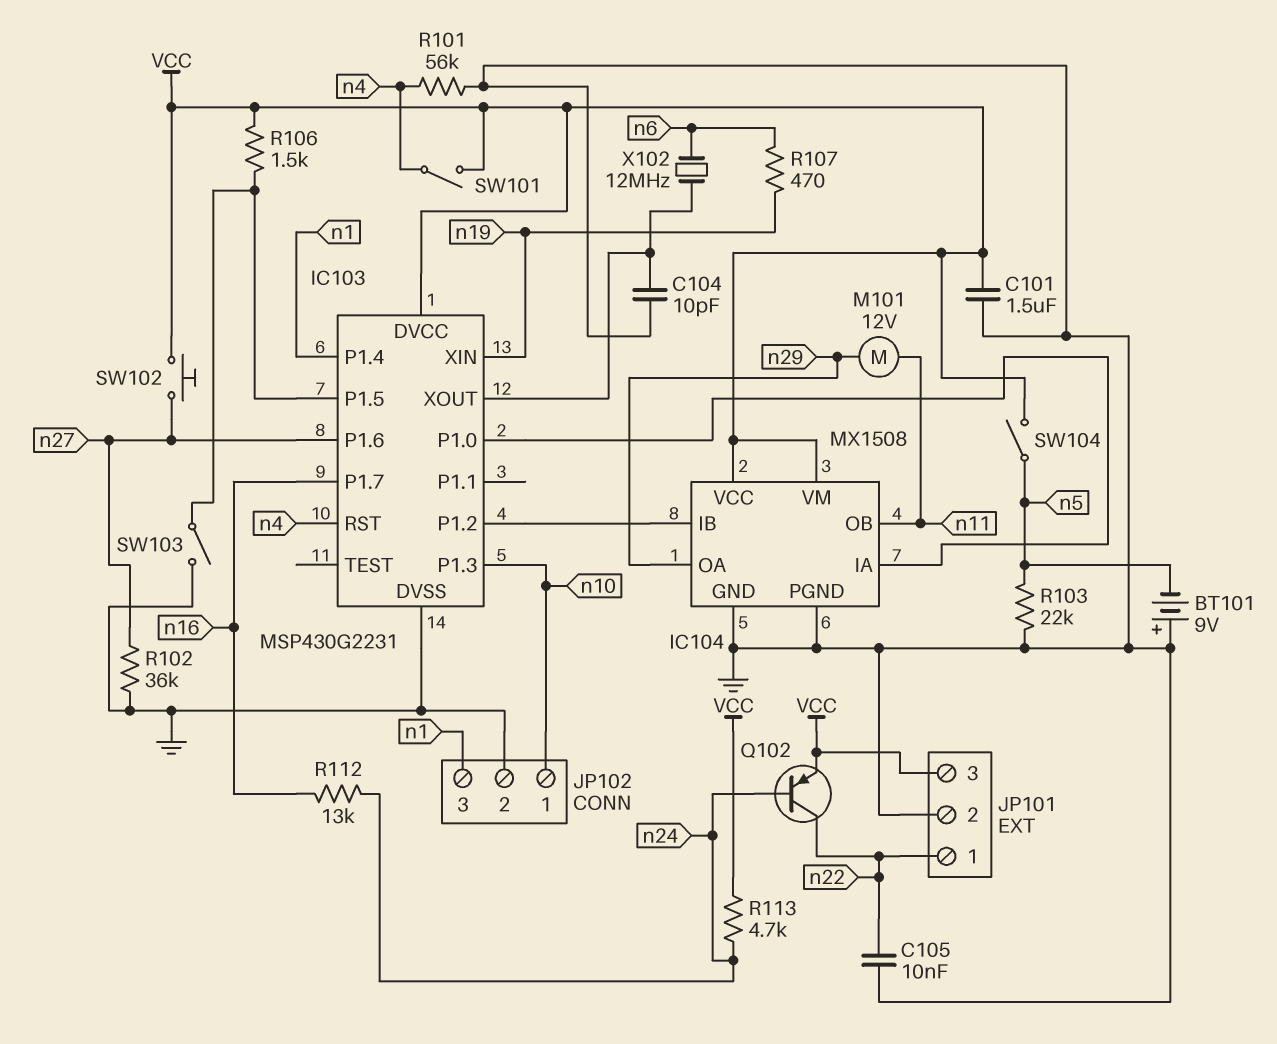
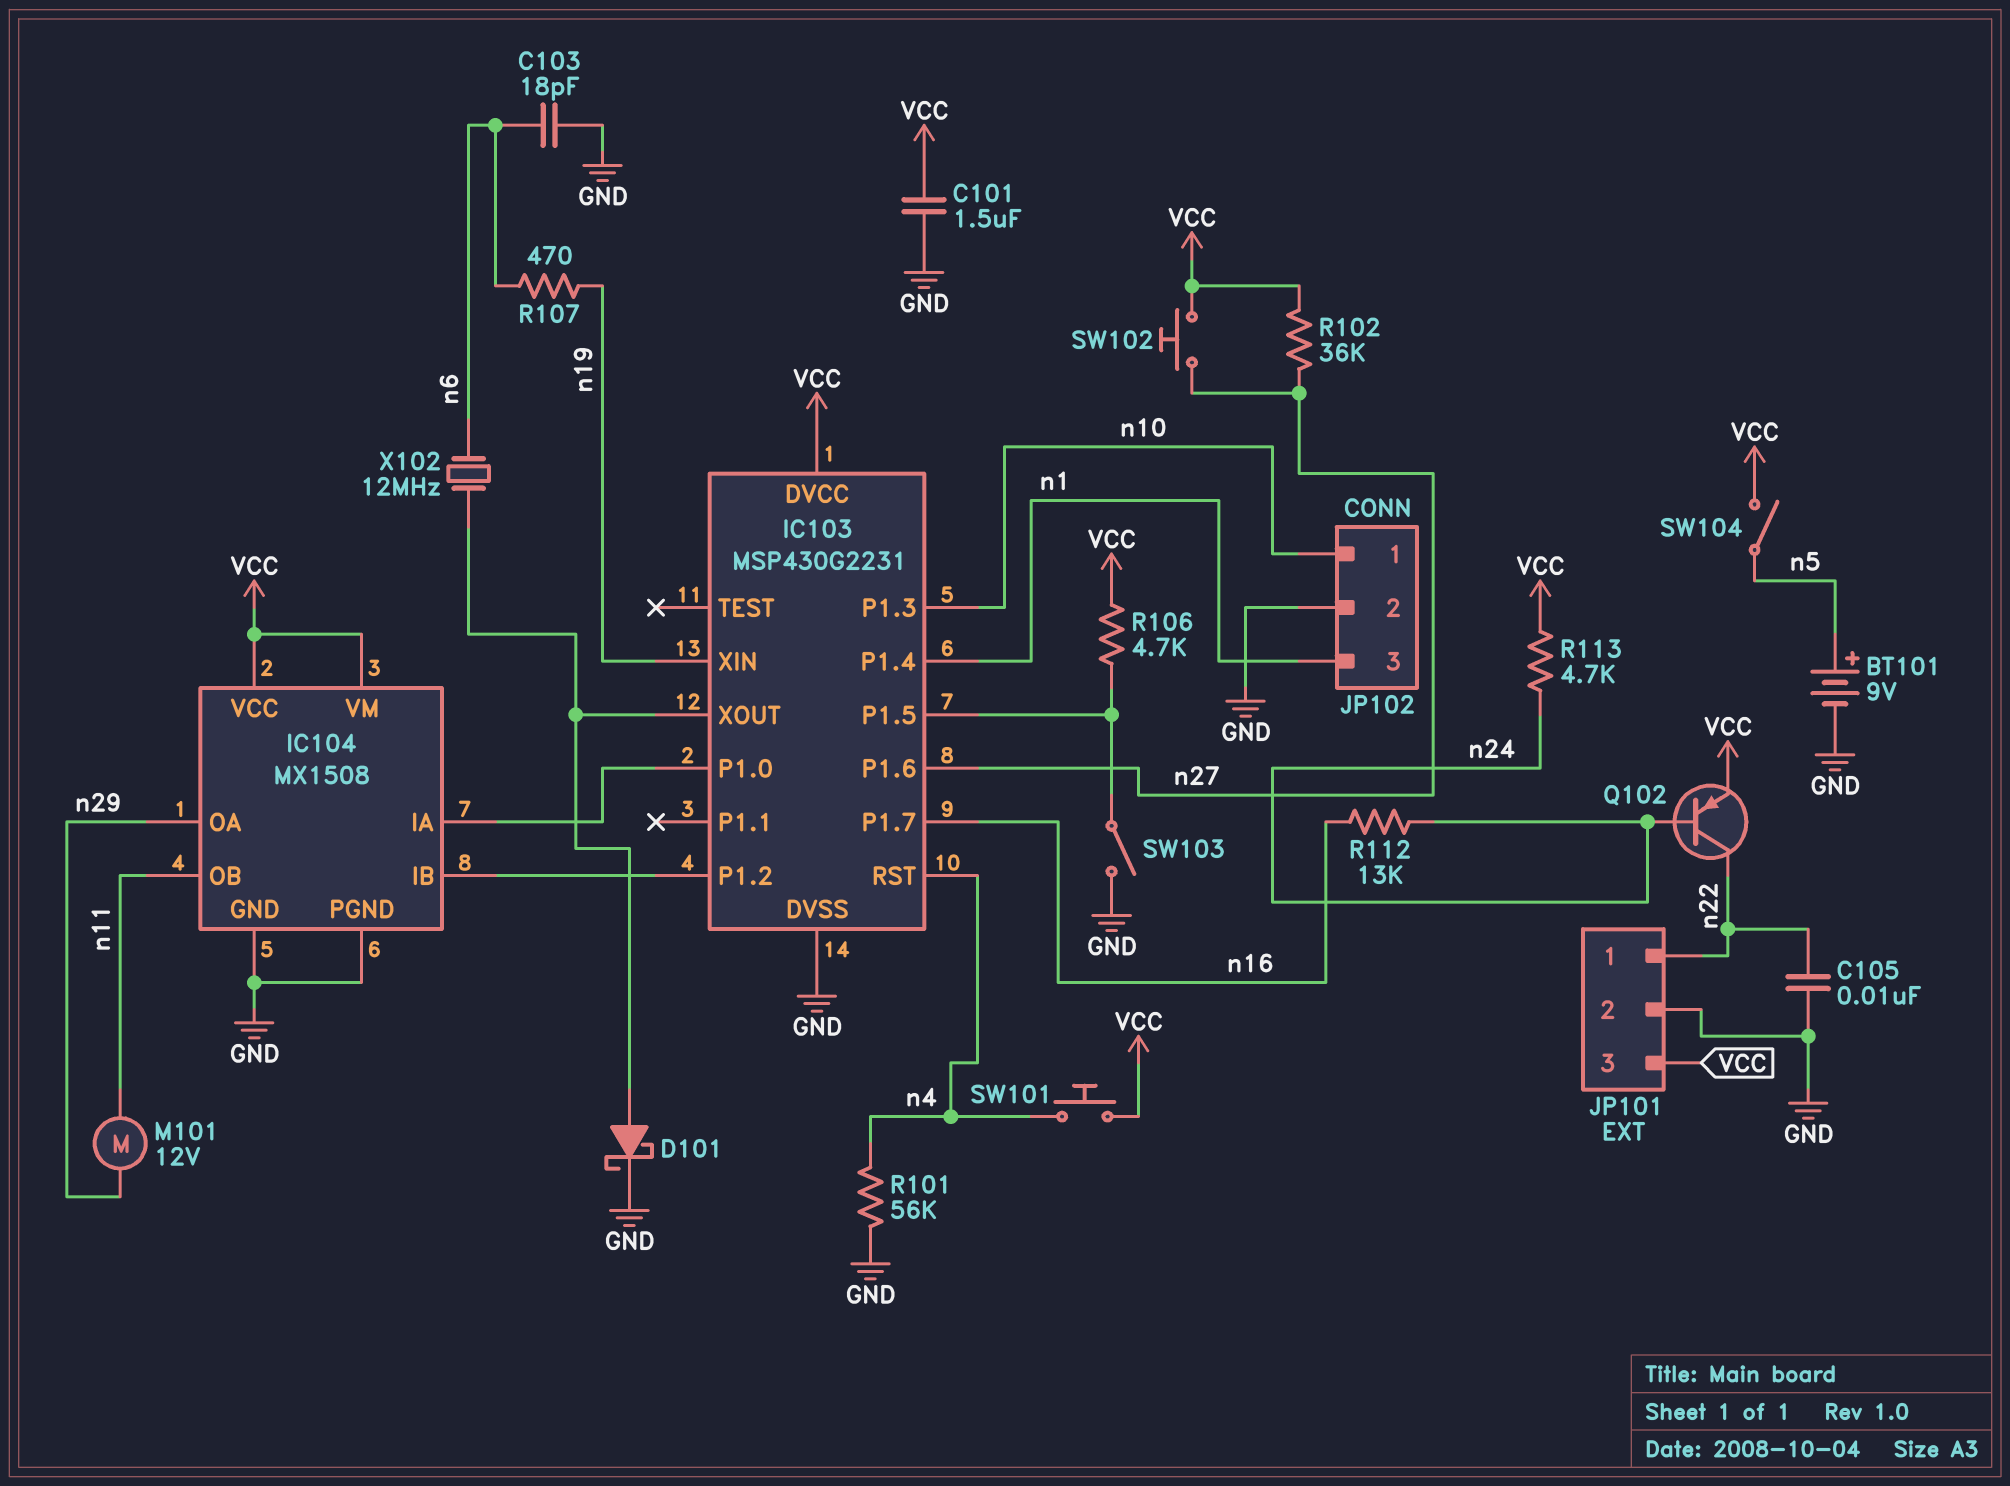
BT101: 9V (plus GND, minus n5) -> 9V (plus n5, minus GND)
C103: none -> 18pF (GND, n6)
C104: 10pF (GND, IC103/XOUT) -> none
D101: none -> schottky (A IC103/XOUT, K GND)
R102: 36k (GND, n27) -> 36k (VCC, n27)
R103: 22k (GND, n5) -> none
R106: 1.5k (IC103/P1.5, VCC) -> 4.7k (IC103/P1.5, VCC)
SW101: switch (VCC, n4) -> button (VCC, n4)

